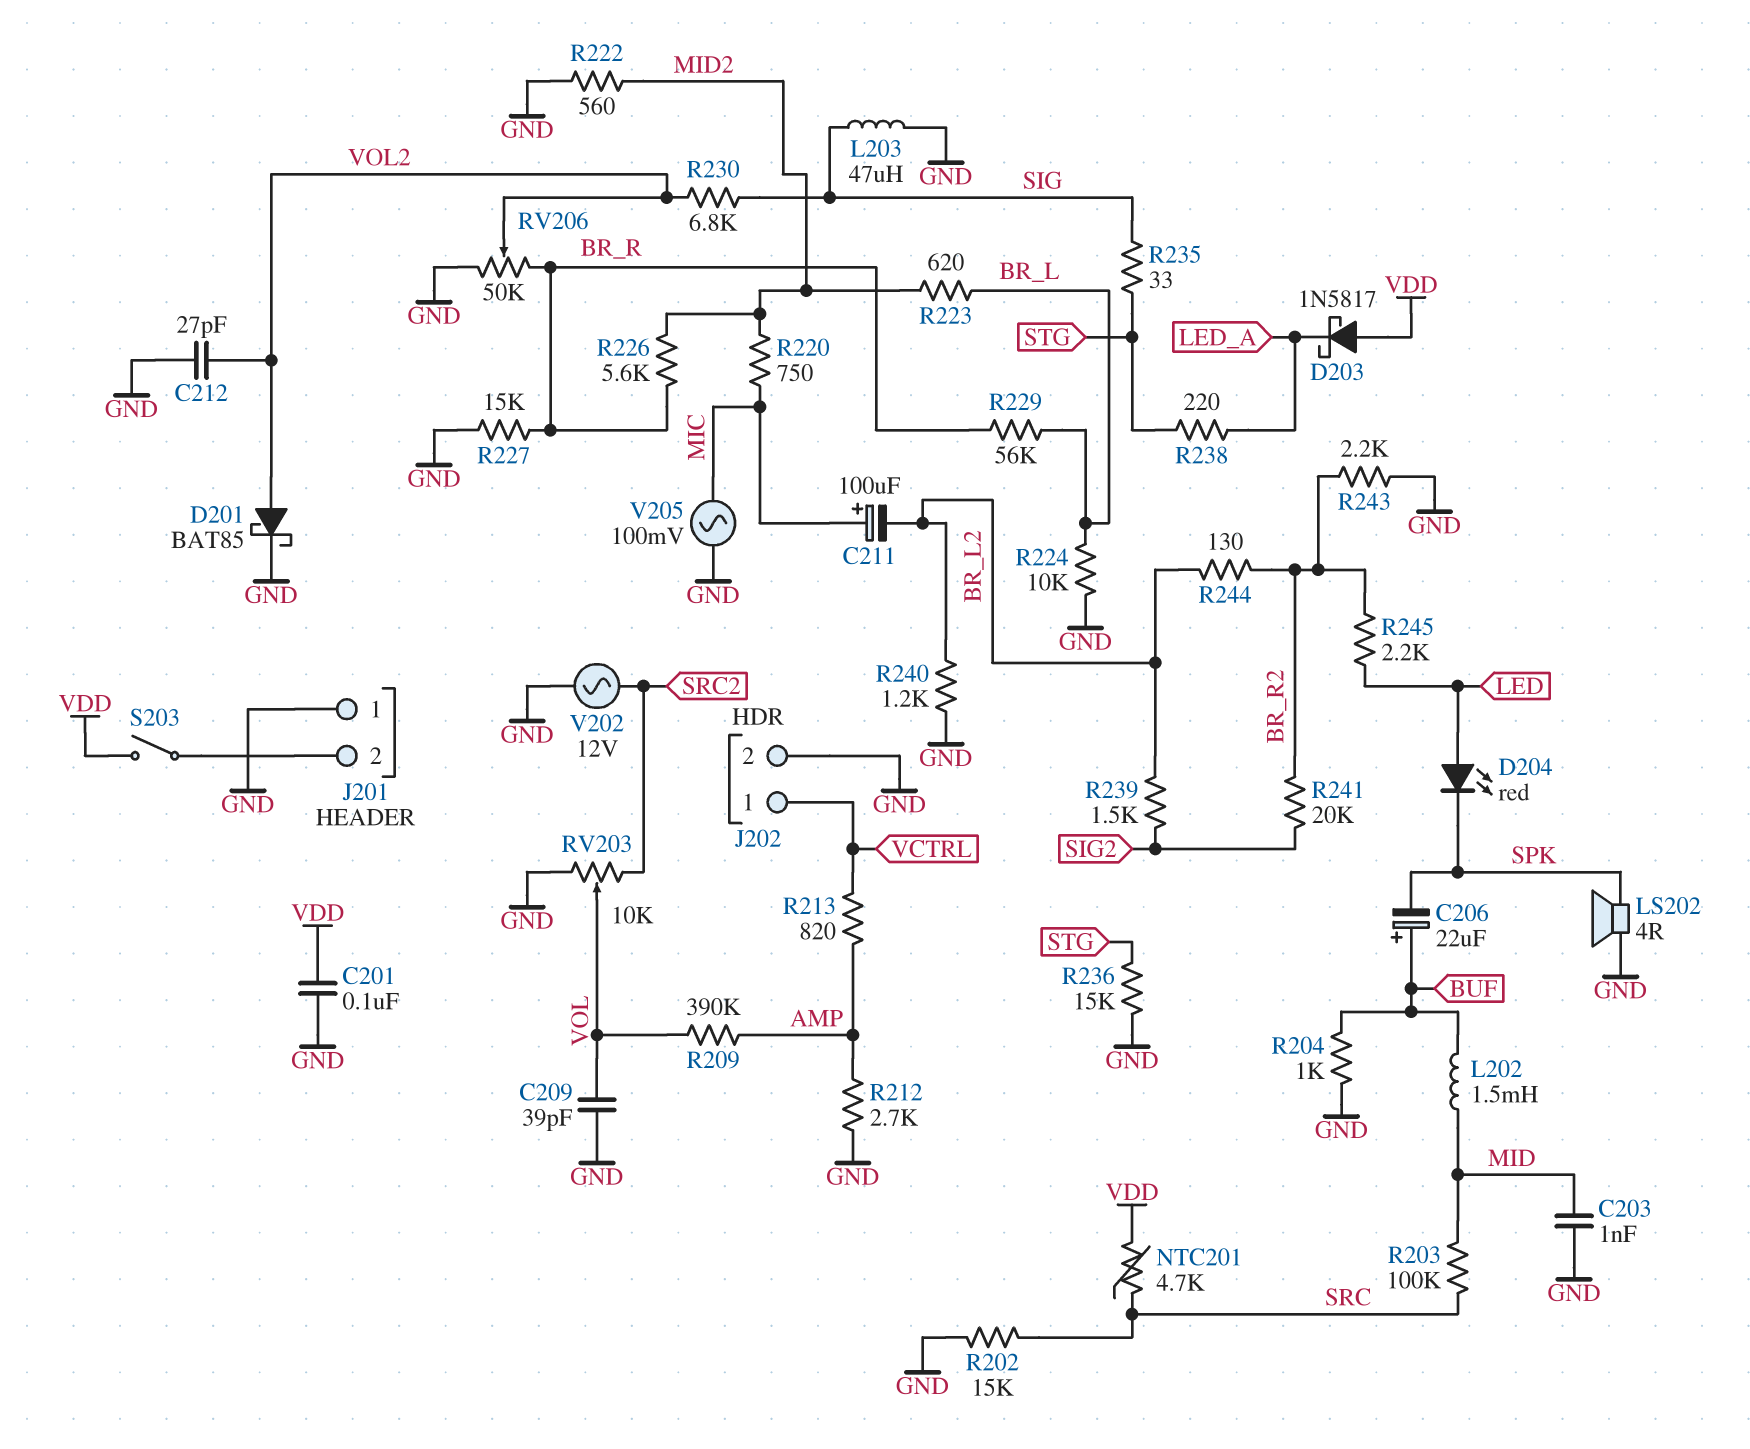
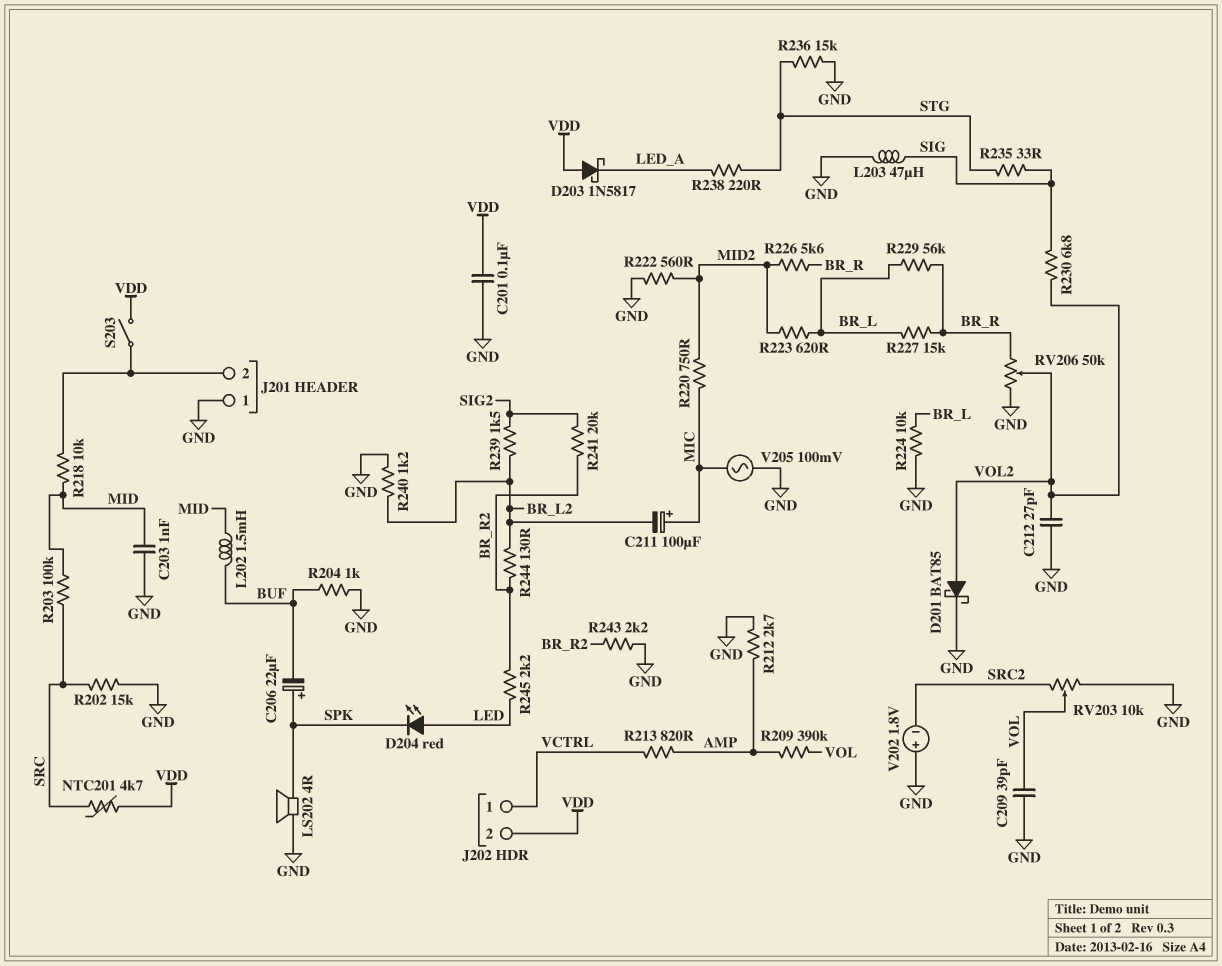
C206: 22uF (plus BUF, minus SPK) -> 22uF (plus SPK, minus BUF)
J202 pin 2: GND -> VDD
R218: none -> 10k (J201/2, MID)
R227: 15k (BR_R, GND) -> 15k (BR_L, BR_R)
V202: AC 12V (GND, SRC2) -> 1.8V (plus GND, minus SRC2)

